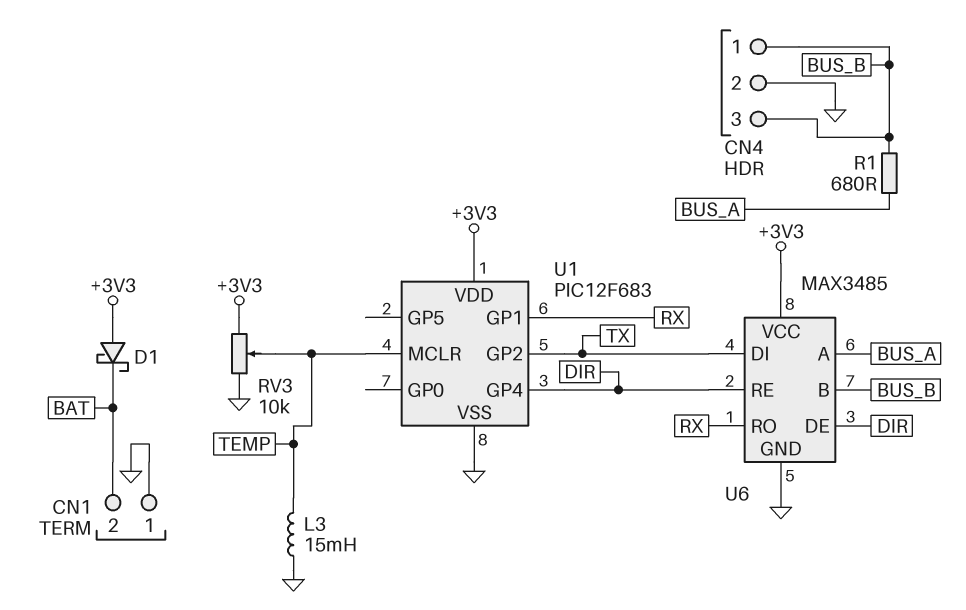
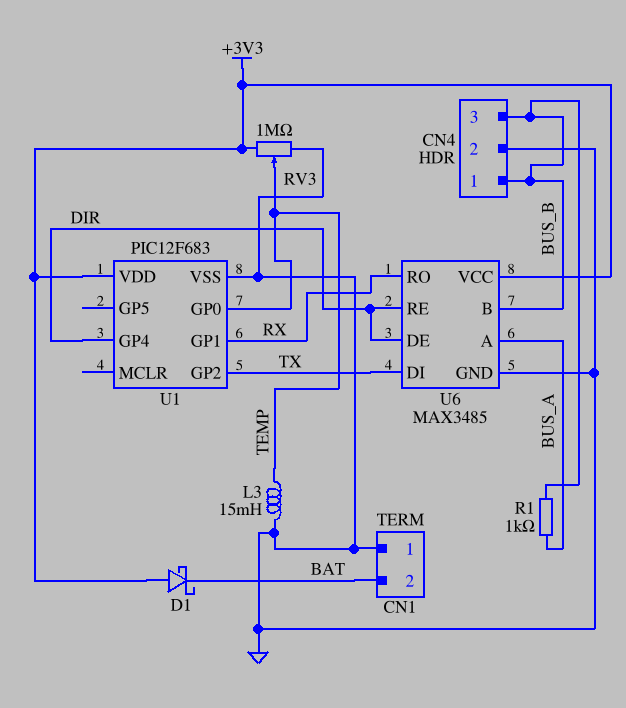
R1: 680 (BUS_A, BUS_B) -> 1k (BUS_A, BUS_B)
RV3: 10k (+3V3, GND, wiper TEMP) -> 1M (+3V3, GND, wiper TEMP)
U1 pin GP0: none -> TEMP
U1 pin MCLR: TEMP -> none

